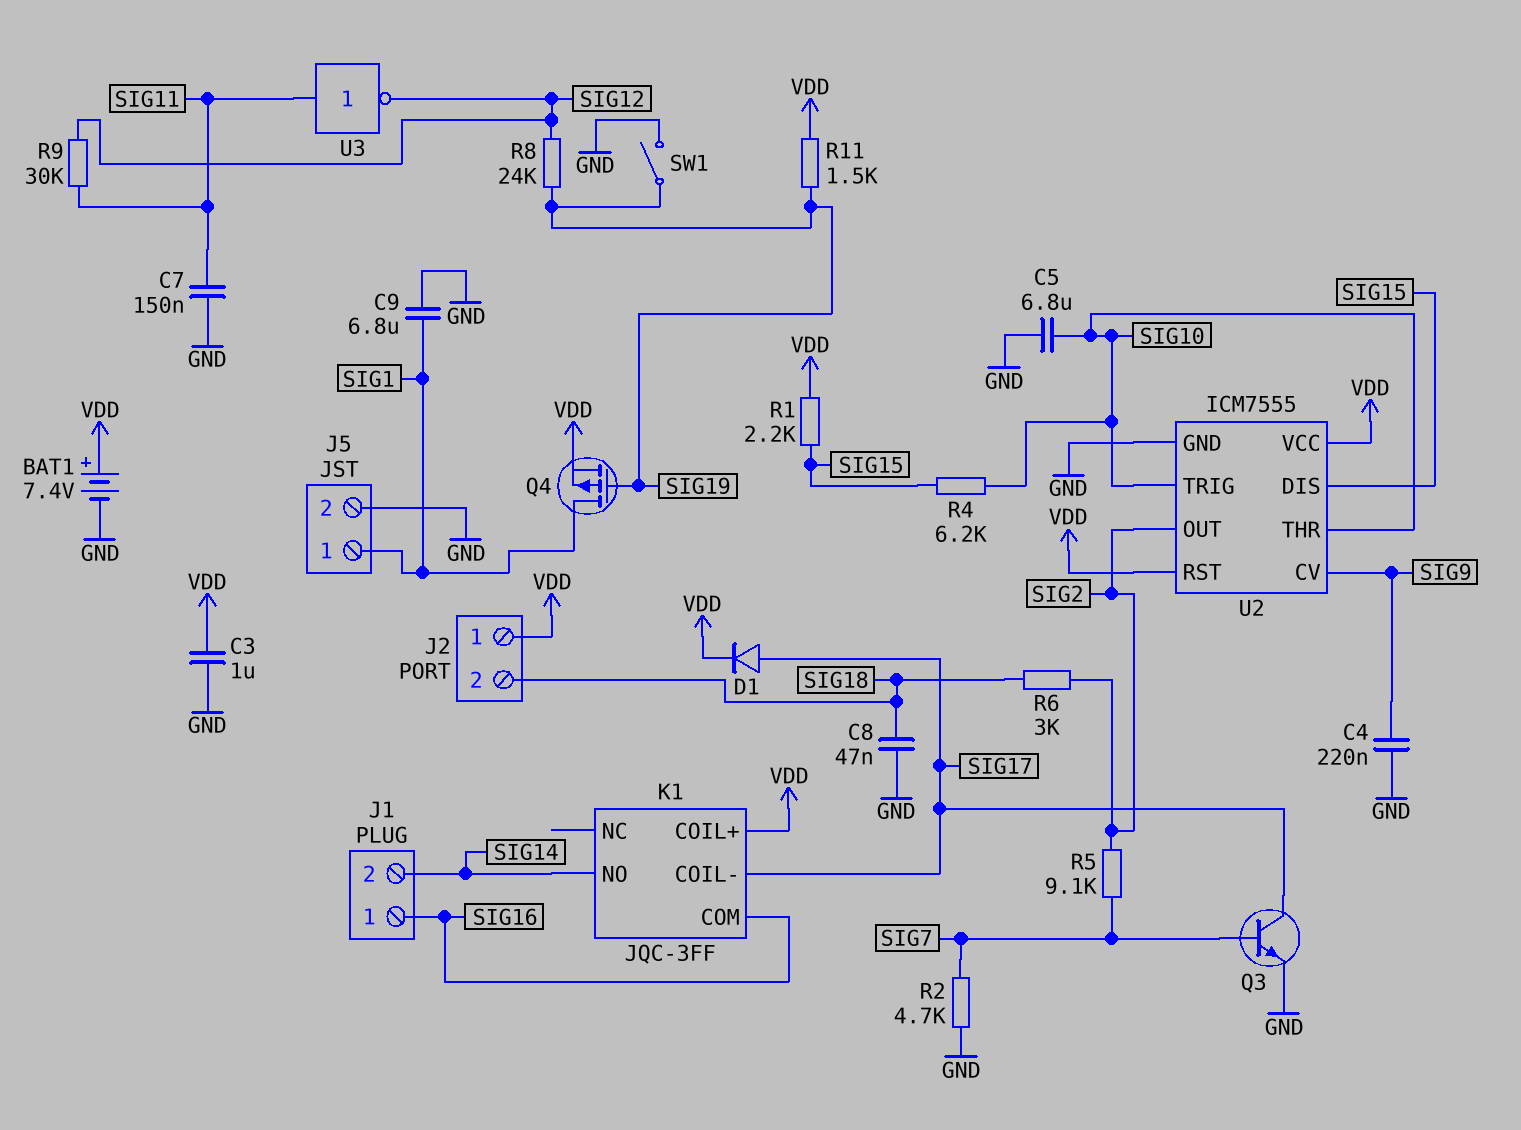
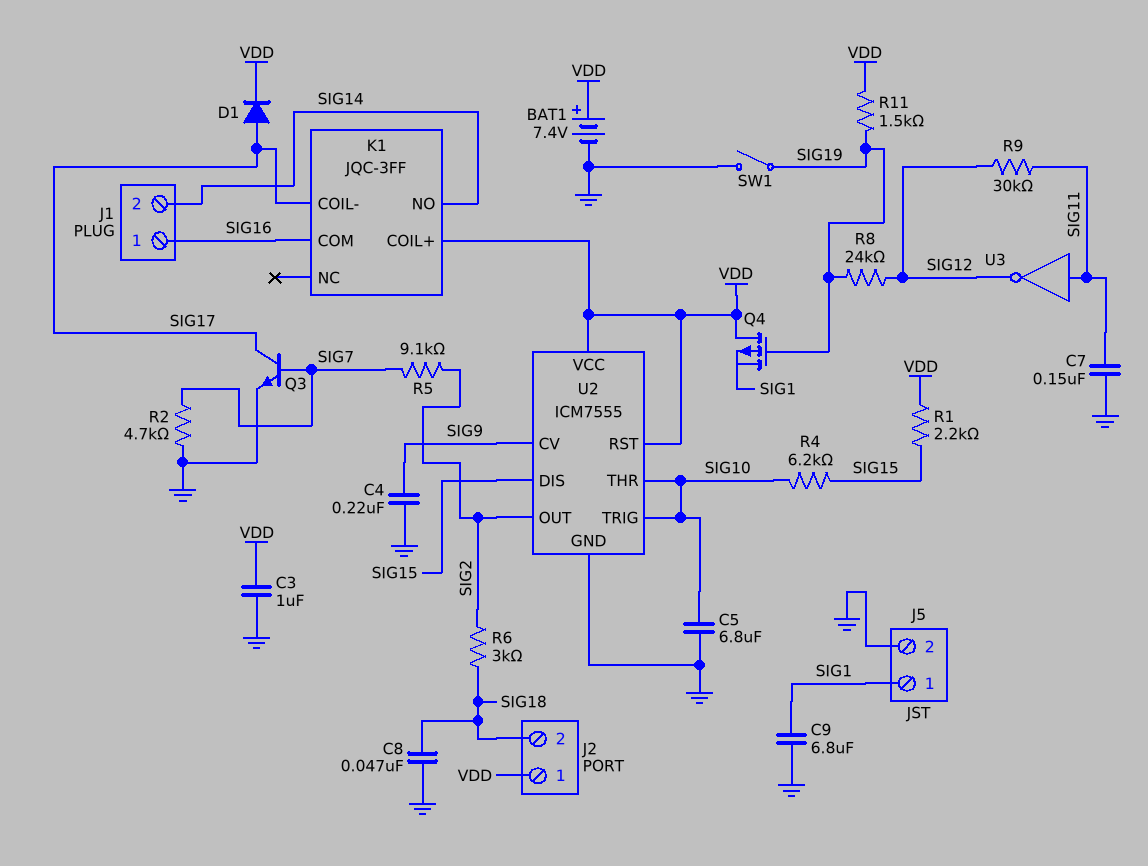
Q4: PMOS (G SIG19, D SIG1, S VDD) -> PMOS (G SIG19, D VDD, S SIG1)

